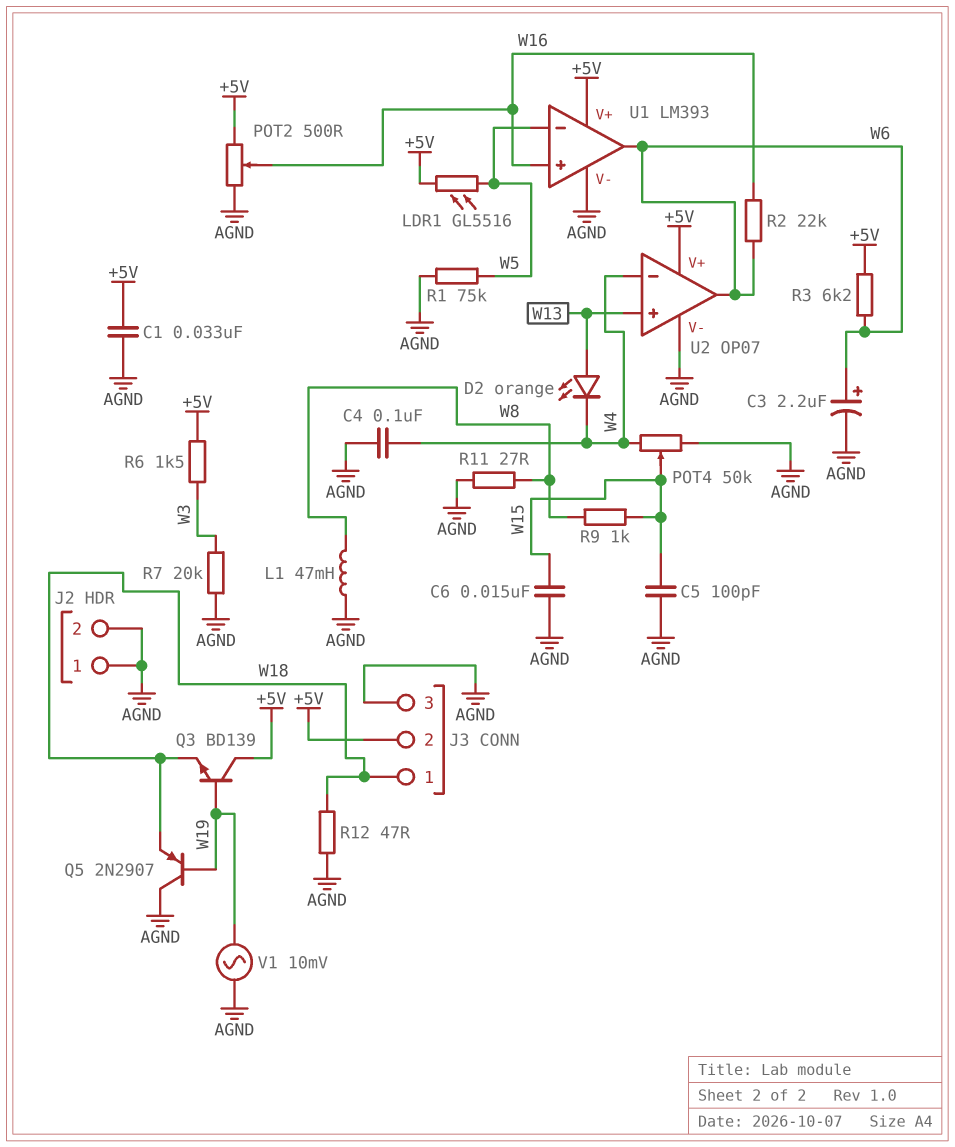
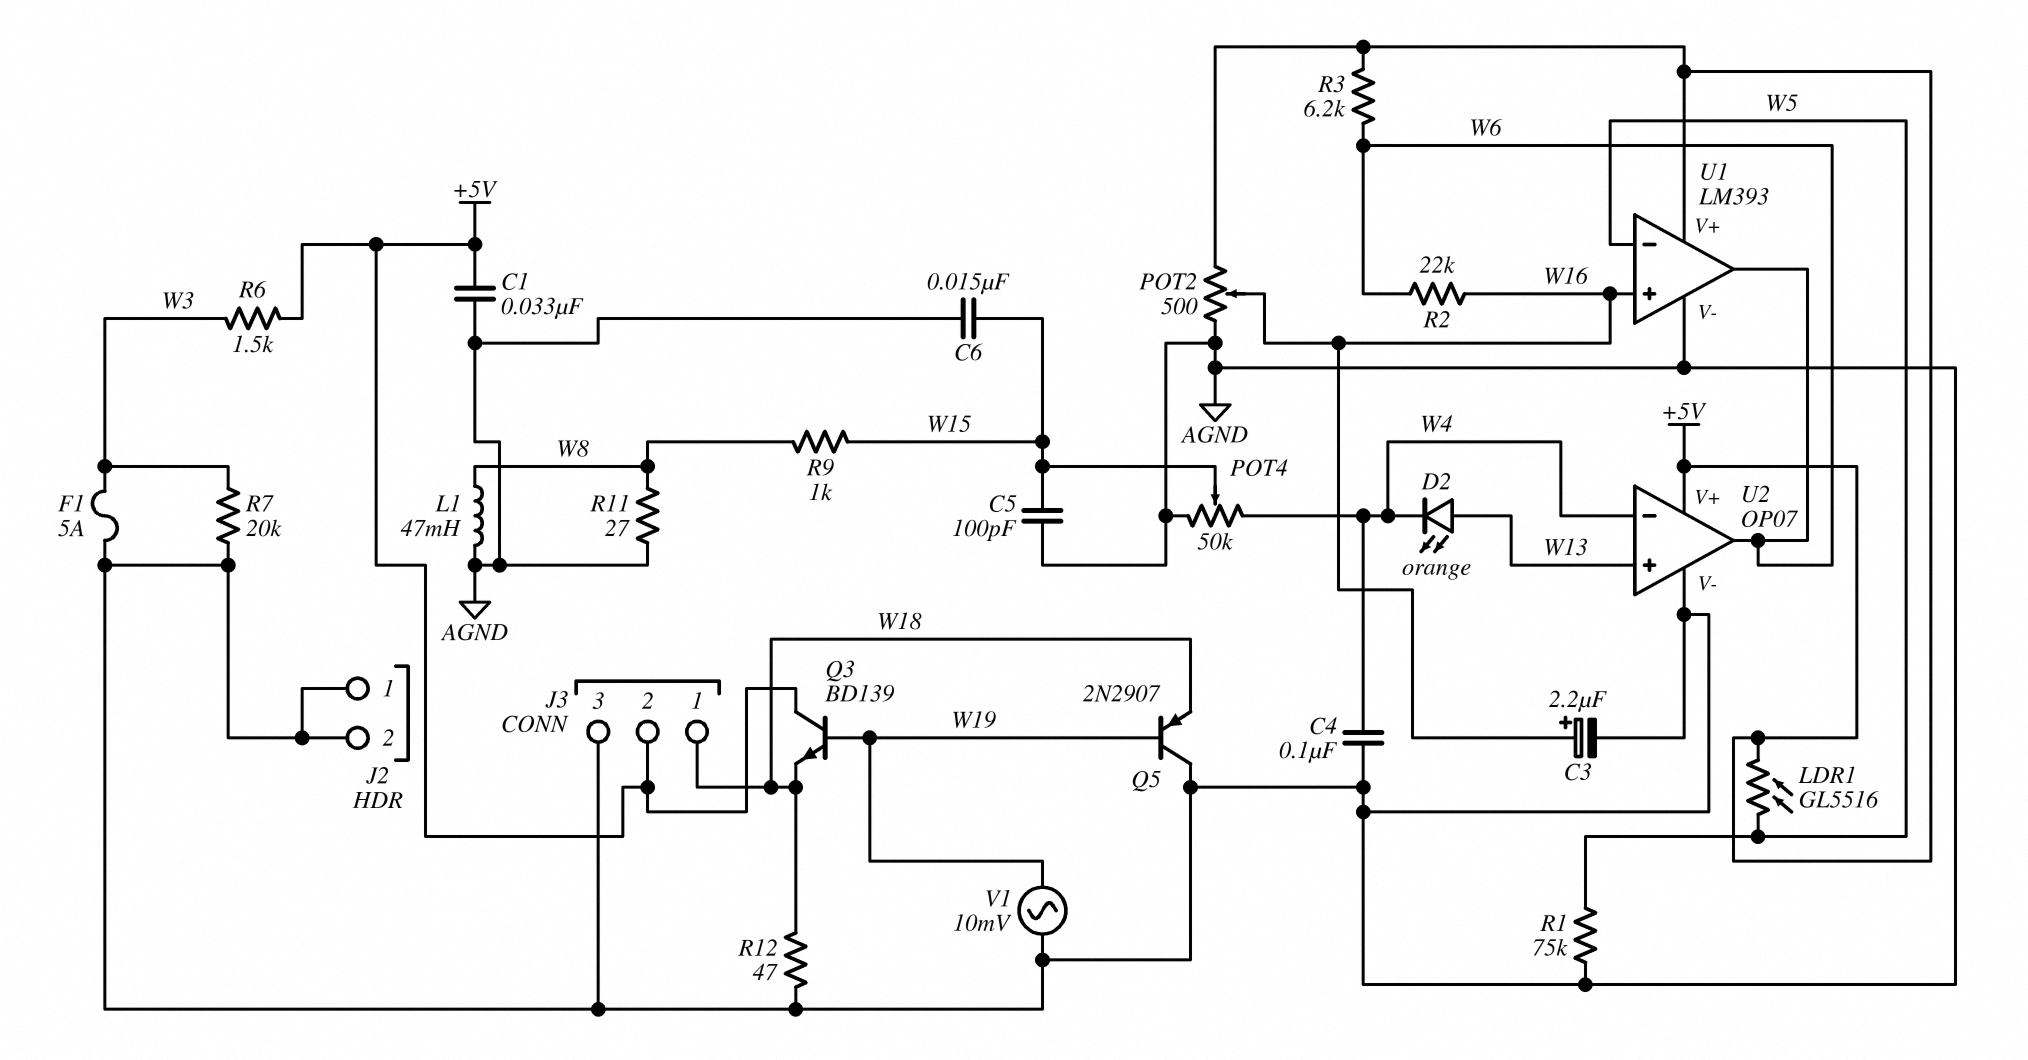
C3: 2.2uF (plus W6, minus AGND) -> 2.2uF (plus W16, minus AGND)
F1: none -> 5A (AGND, W3)

